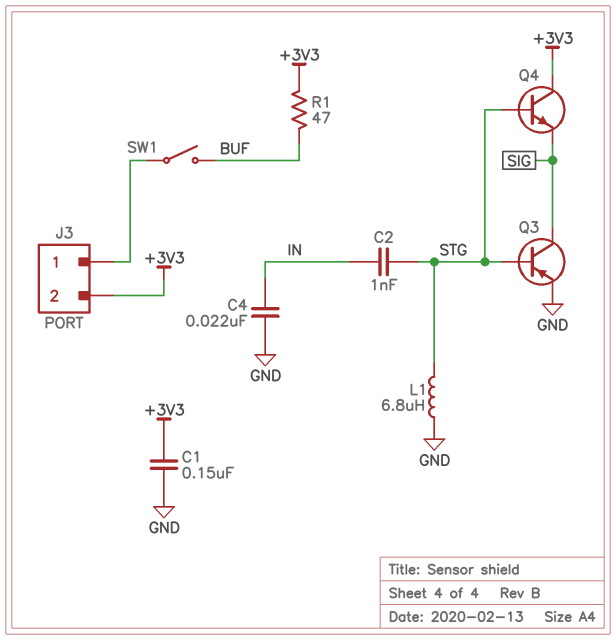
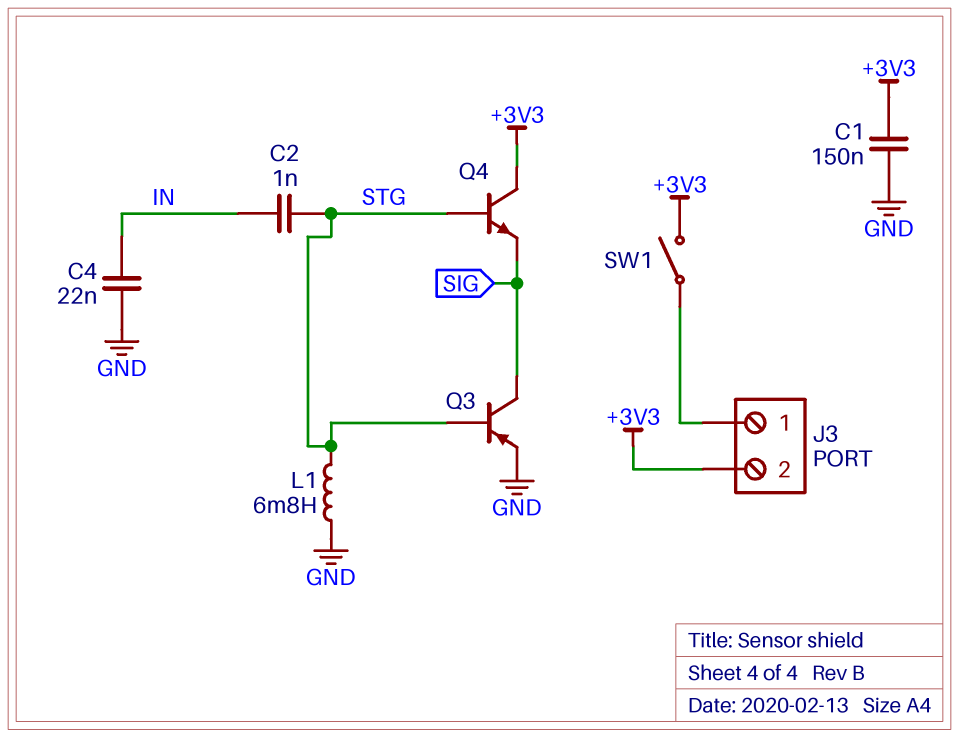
L1: 6.8uH (GND, STG) -> 6.8mH (GND, STG)
R1: 47 (+3V3, BUF) -> none
SW1: switch (BUF, J3/1) -> switch (+3V3, J3/1)

